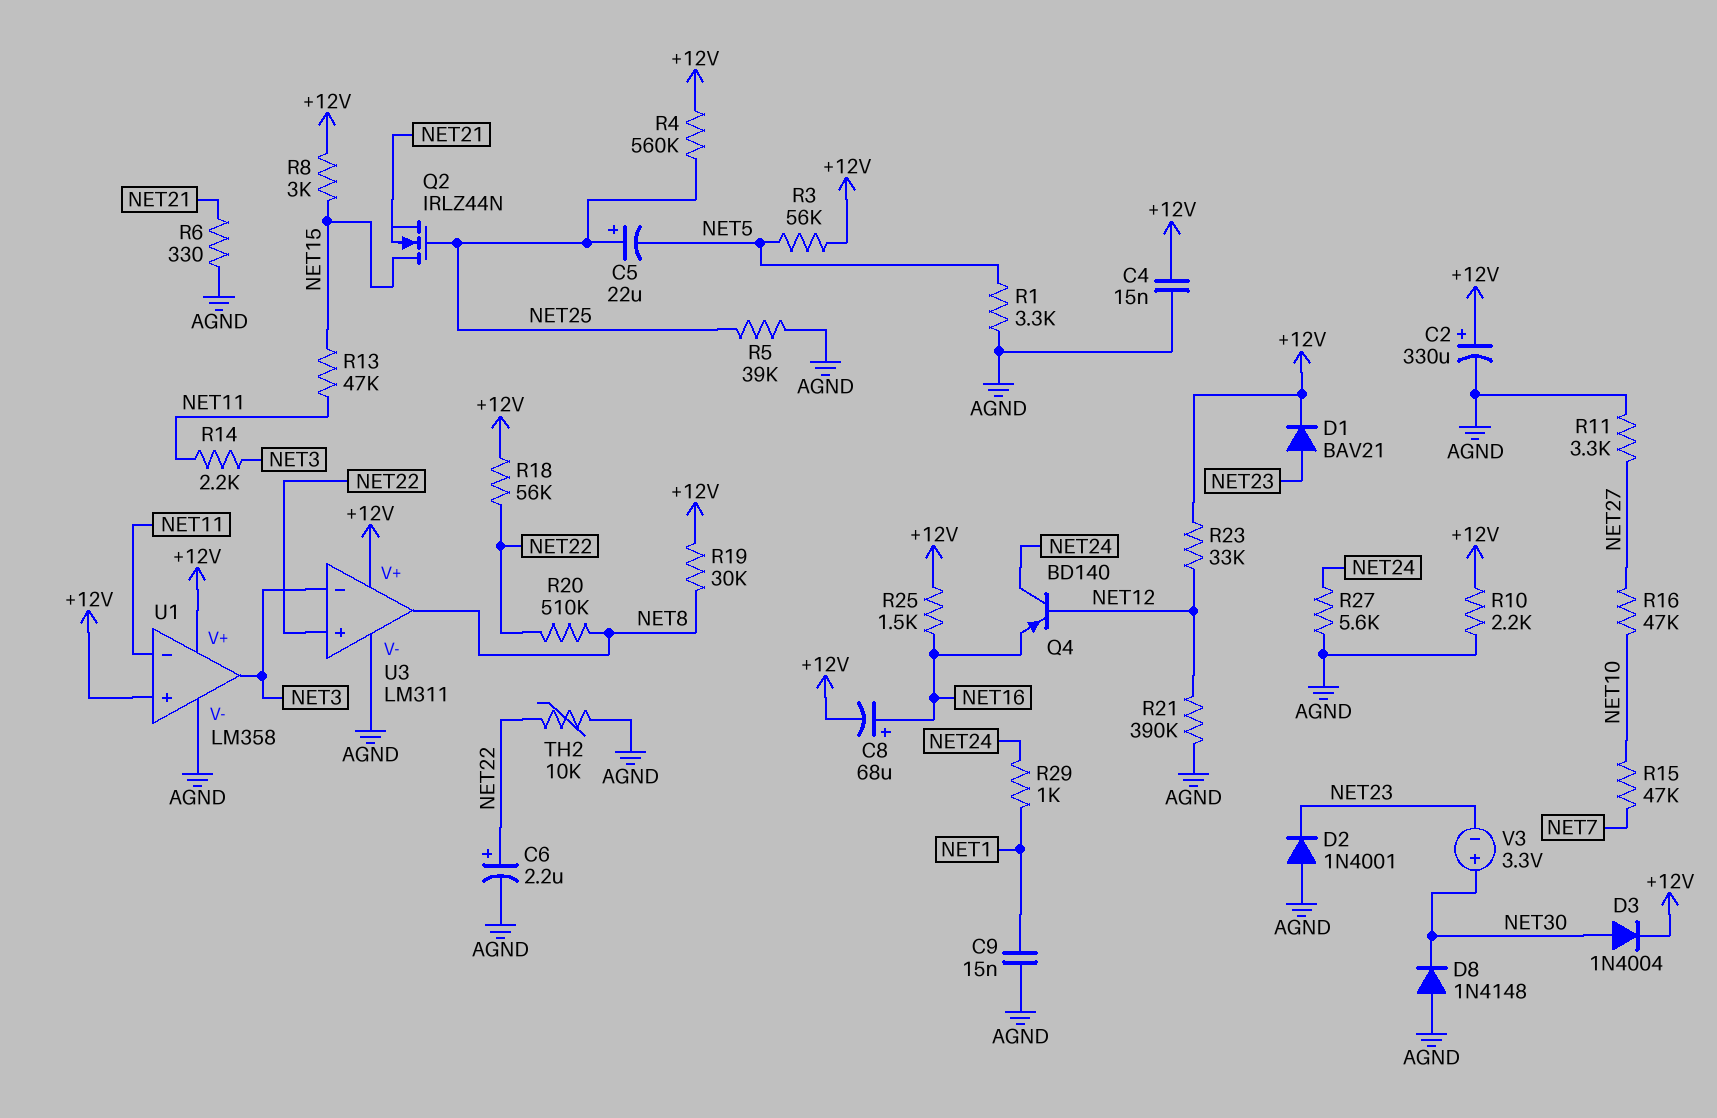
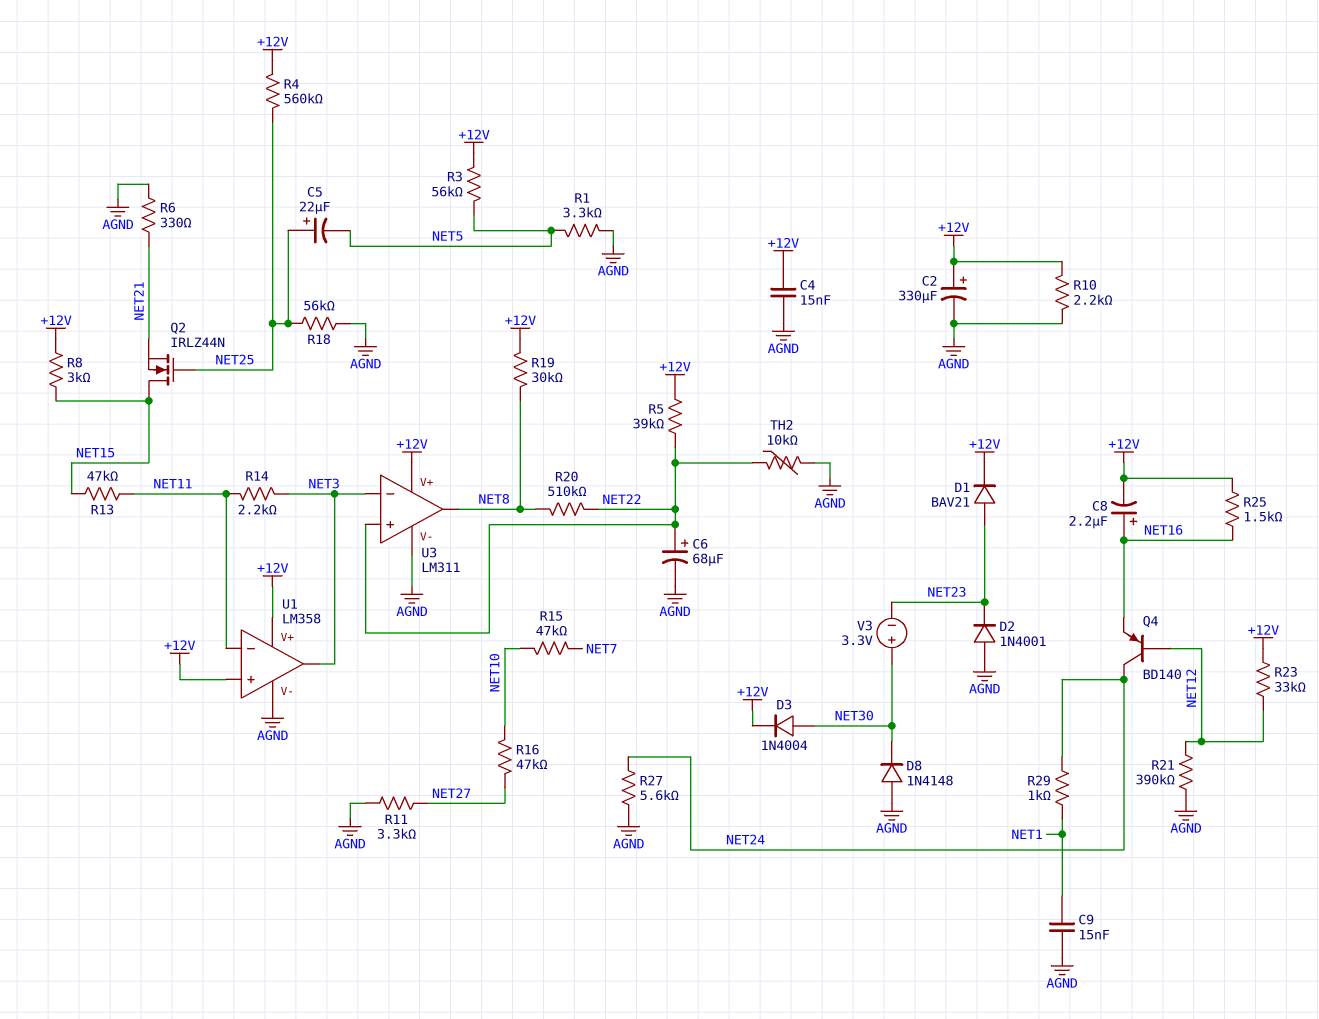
C6: 2.2uF (plus NET22, minus AGND) -> 68uF (plus NET22, minus AGND)
C8: 68uF (plus NET16, minus +12V) -> 2.2uF (plus NET16, minus +12V)
R5: 39k (AGND, NET25) -> 39k (+12V, NET22)
R18: 56k (+12V, NET22) -> 56k (AGND, NET25)

